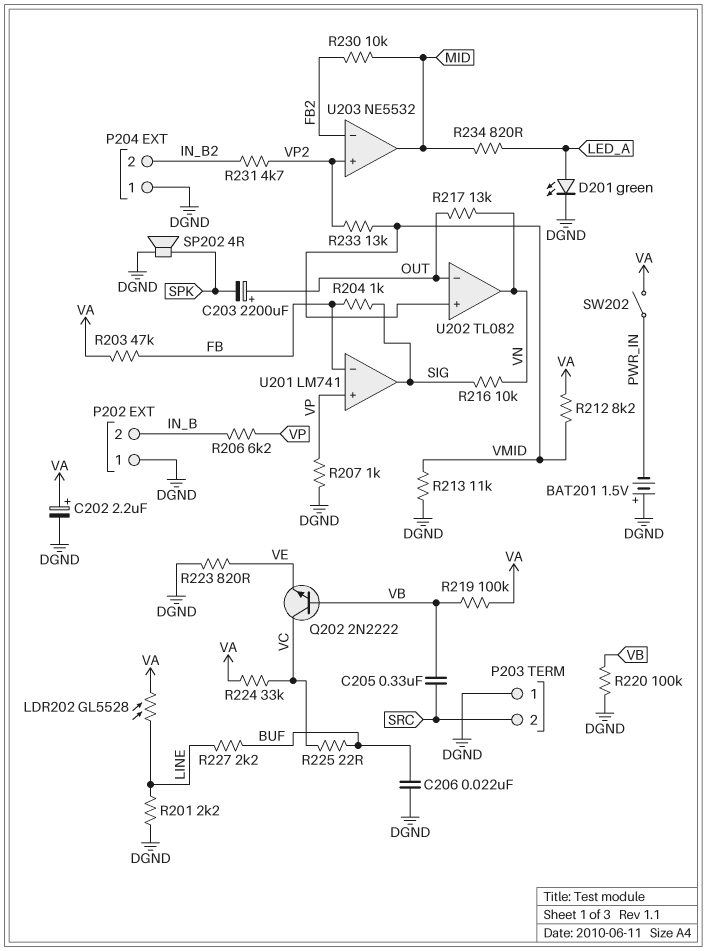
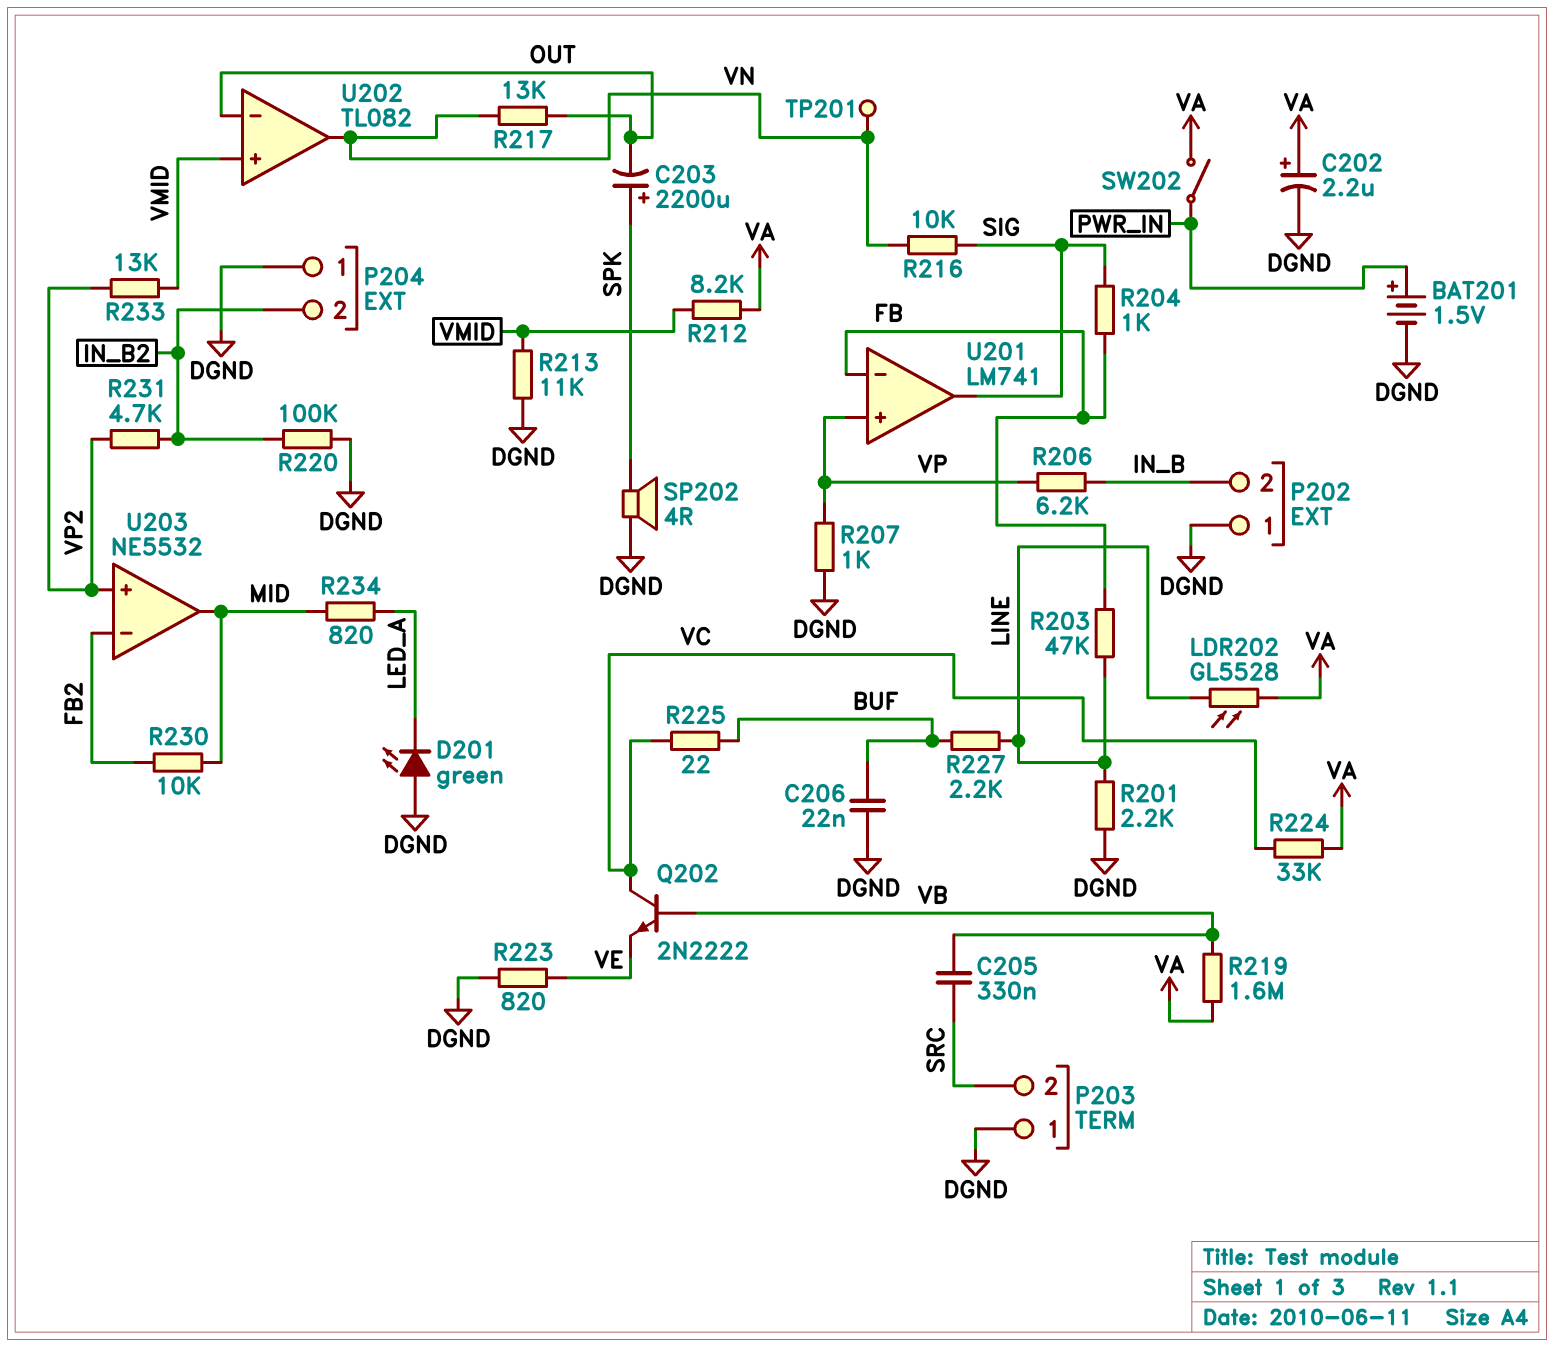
BAT201: 1.5V (plus DGND, minus PWR_IN) -> 1.5V (plus PWR_IN, minus DGND)
C203: 2200uF (plus OUT, minus SPK) -> 2200uF (plus SPK, minus OUT)
D201: LED green (A LED_A, K DGND) -> LED green (A DGND, K LED_A)
R203: 47k (FB, VA) -> 47k (FB, LINE)
R219: 100k (VA, VB) -> 1.6M (VA, VB)
R220: 100k (DGND, VB) -> 100k (DGND, IN_B2)
TP201: none -> test point (VN)

